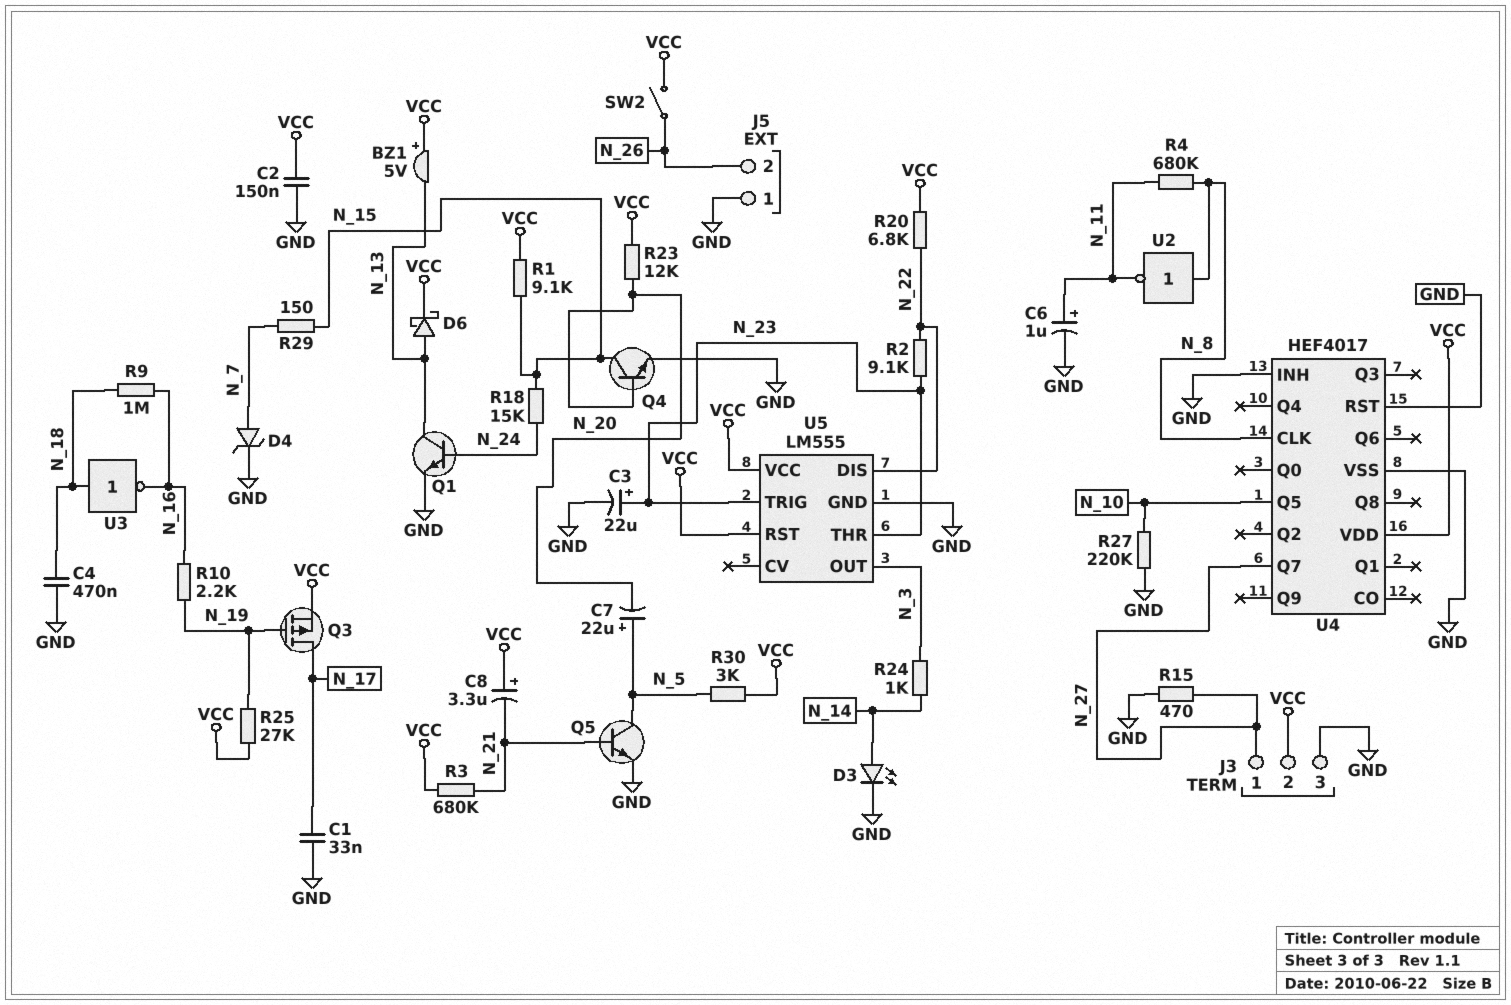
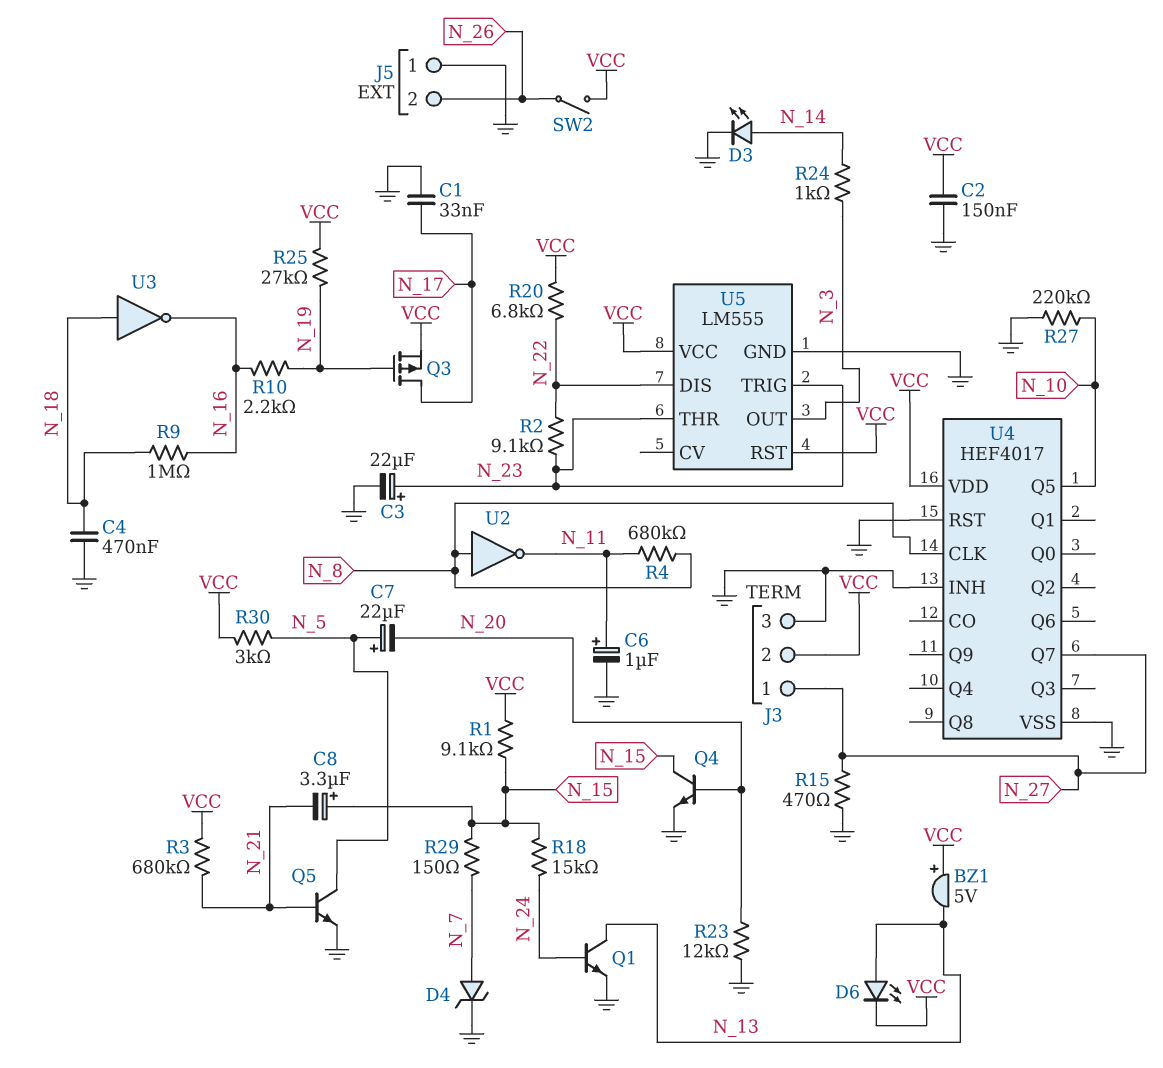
C8: 3.3uF (plus VCC, minus N_21) -> 3.3uF (plus N_15, minus N_21)
D6: schottky (A N_13, K VCC) -> LED (A N_13, K VCC)
R23: 12k (N_20, VCC) -> 12k (GND, N_20)

